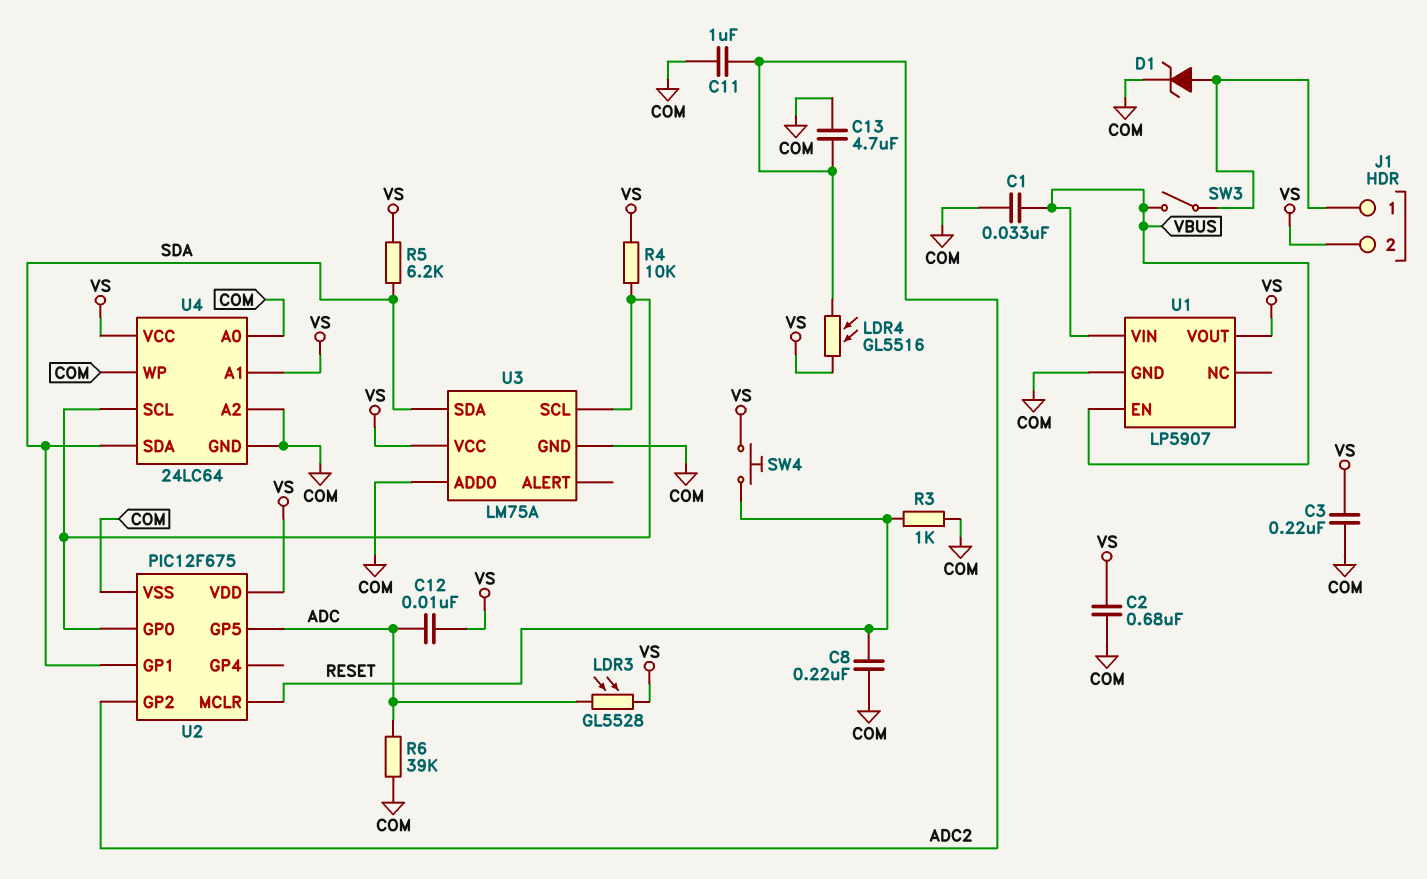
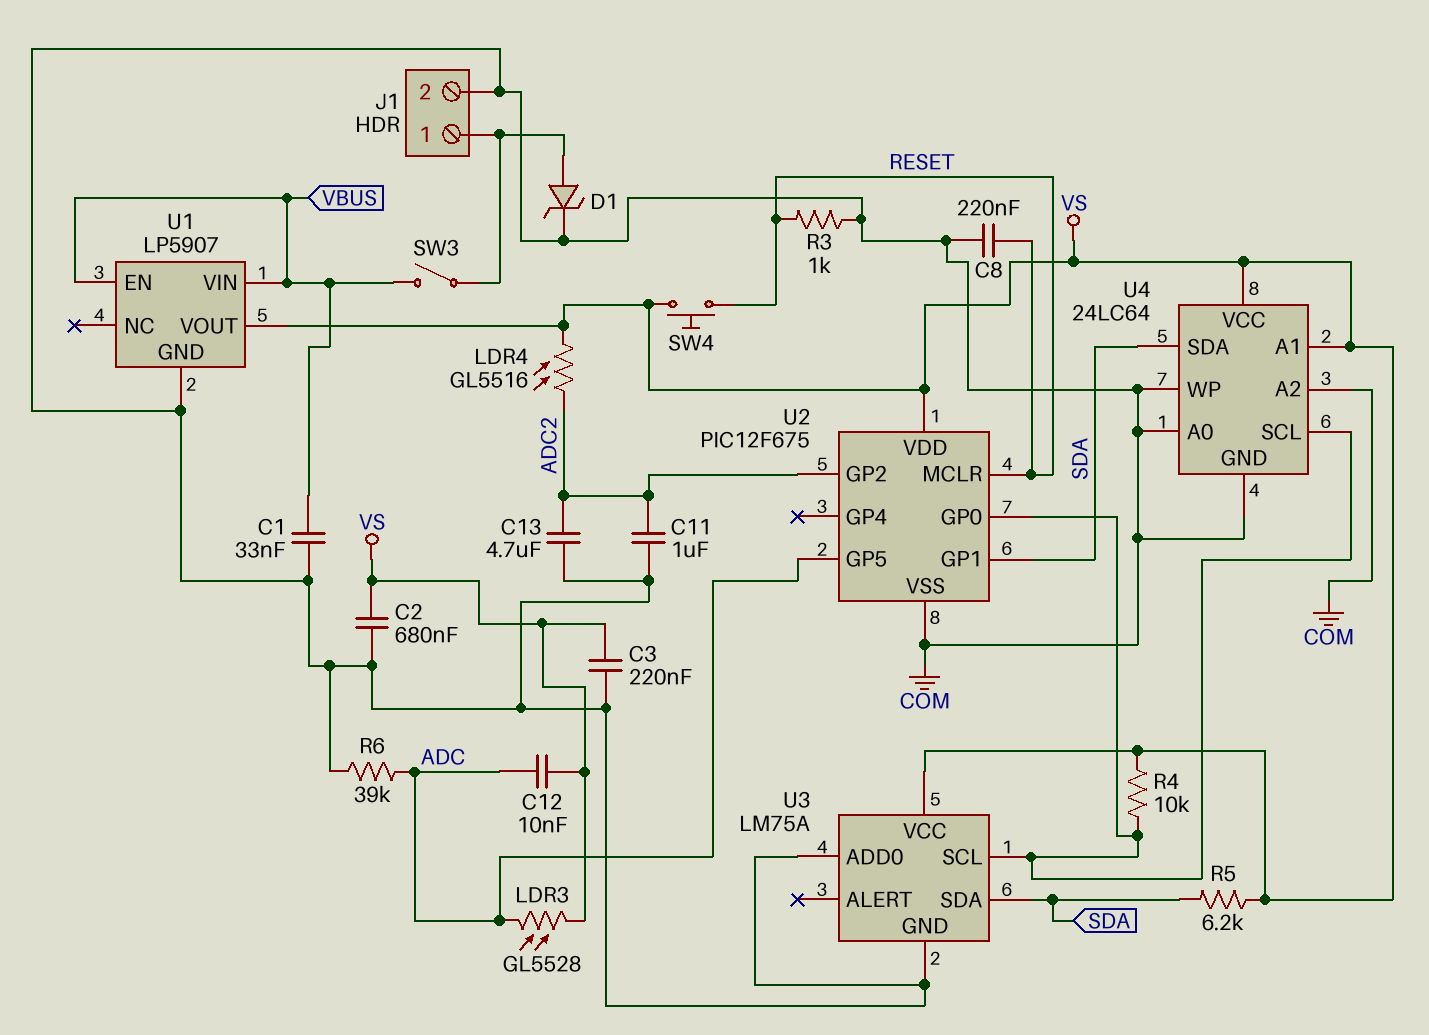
J1 pin 2: VS -> COM

